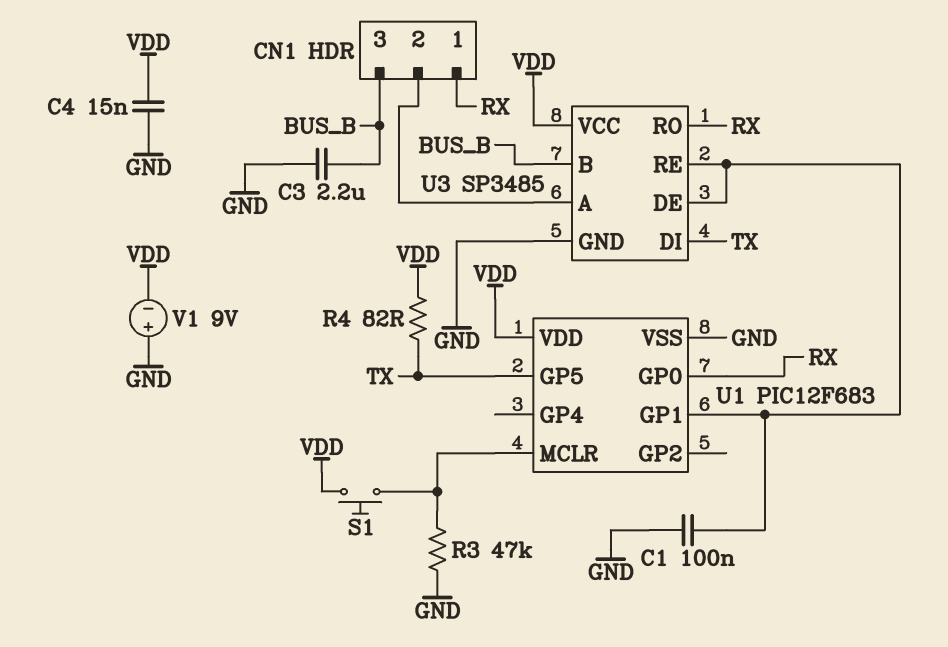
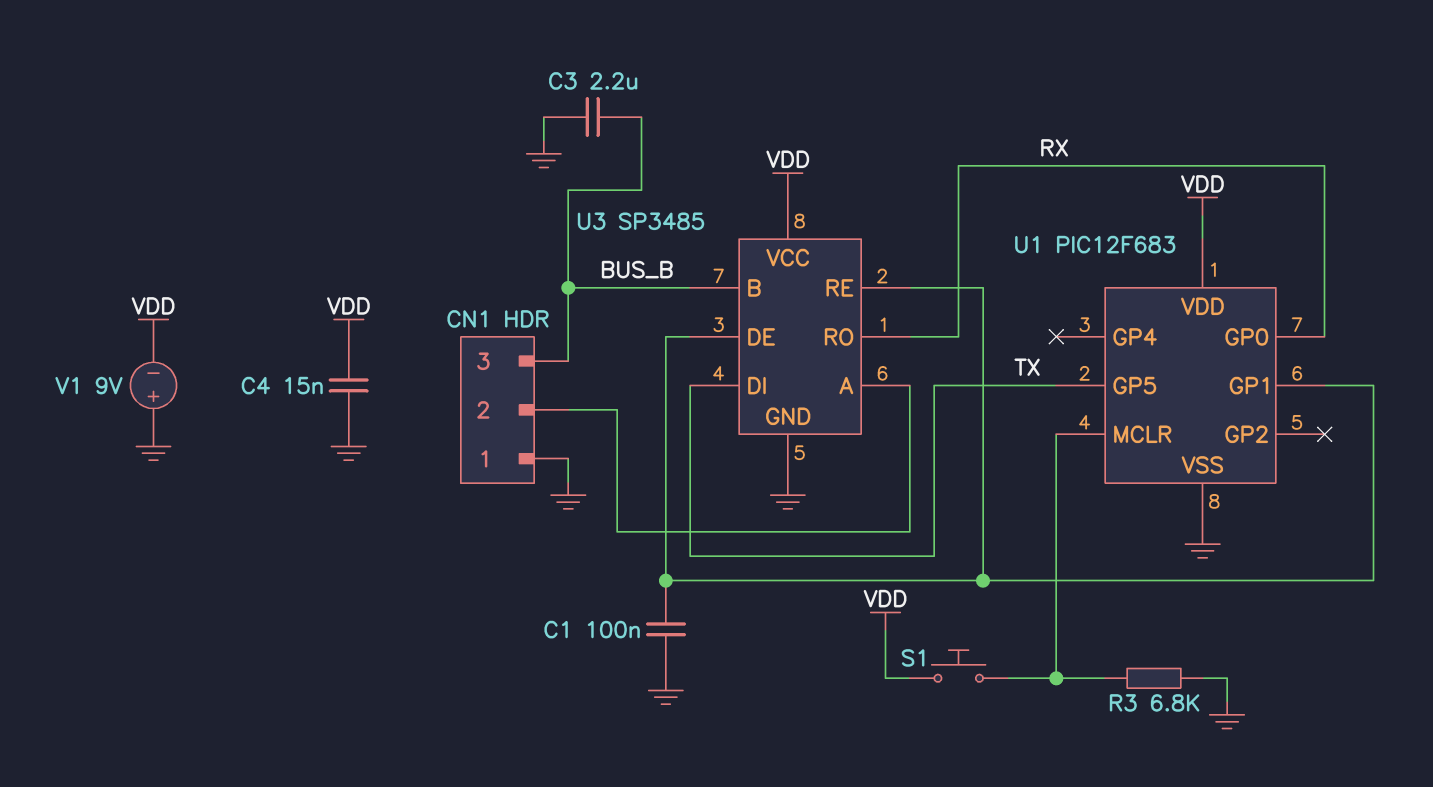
CN1 pin 1: RX -> GND
R3: 47k (GND, U1/MCLR) -> 6.8k (GND, U1/MCLR)
R4: 82 (TX, VDD) -> none

